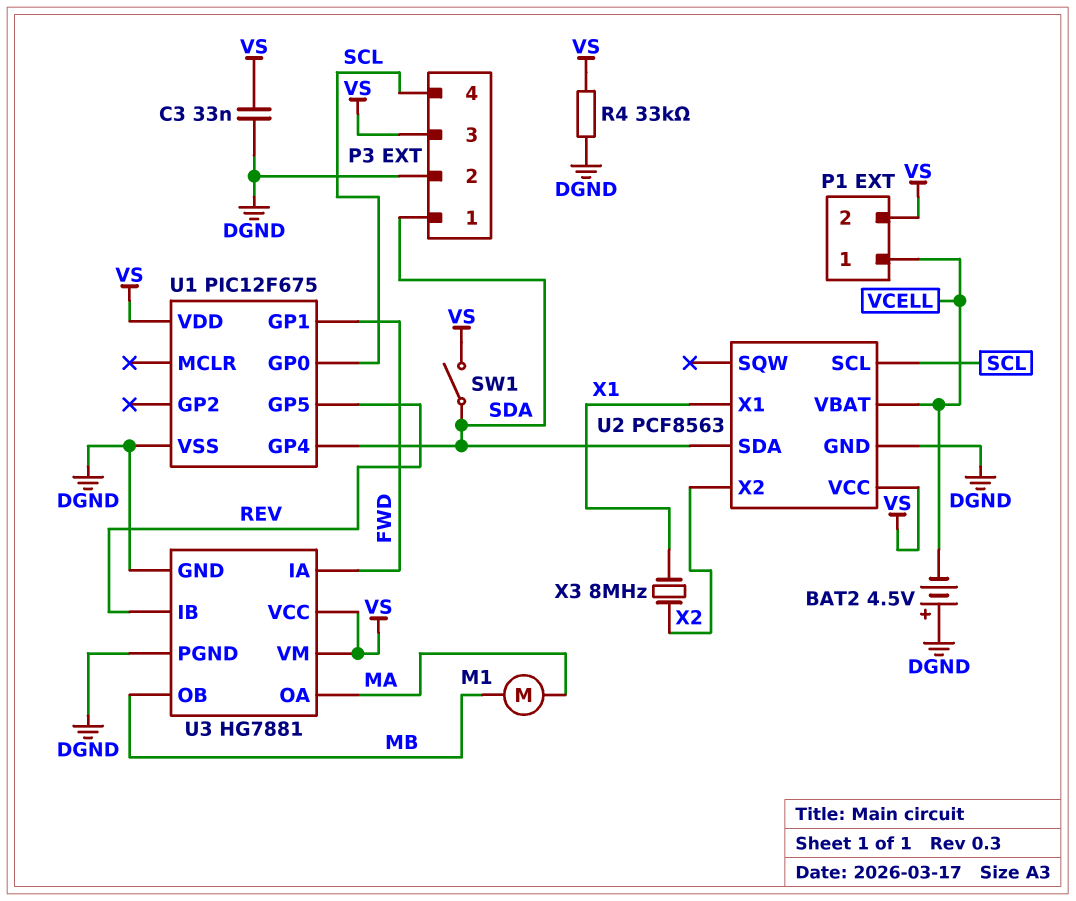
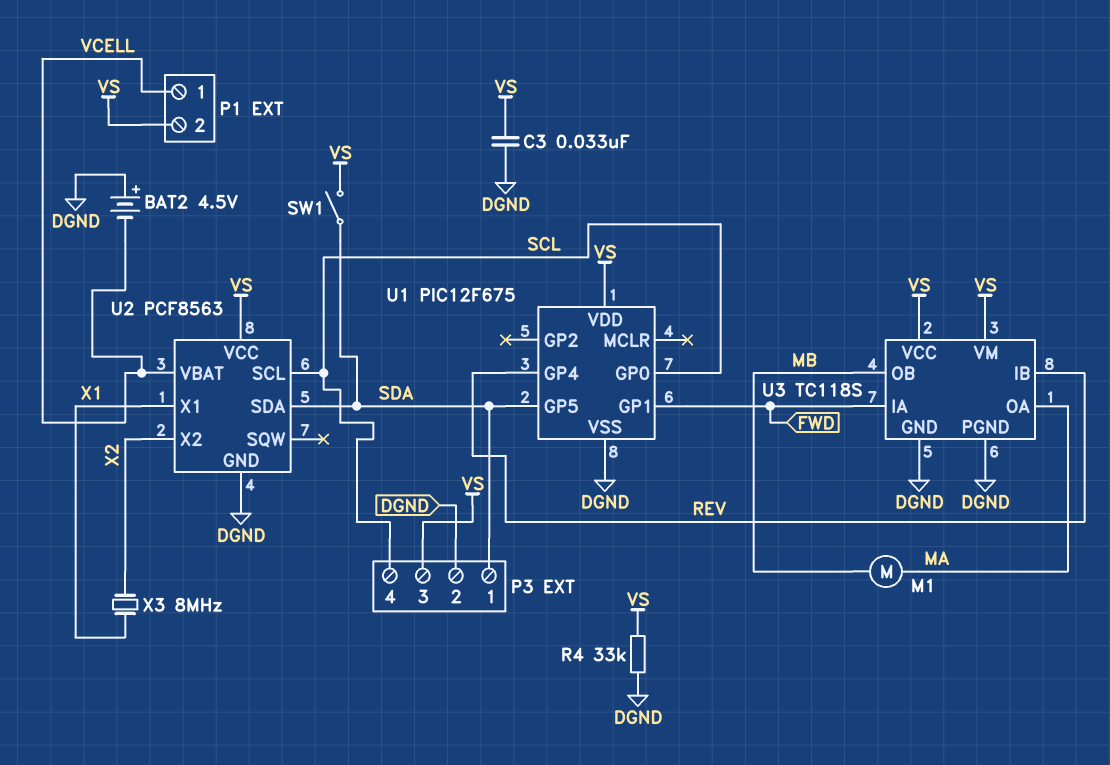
U1 pin GP4: SDA -> REV
U1 pin GP5: REV -> SDA
U3: HG7881 -> TC118S

